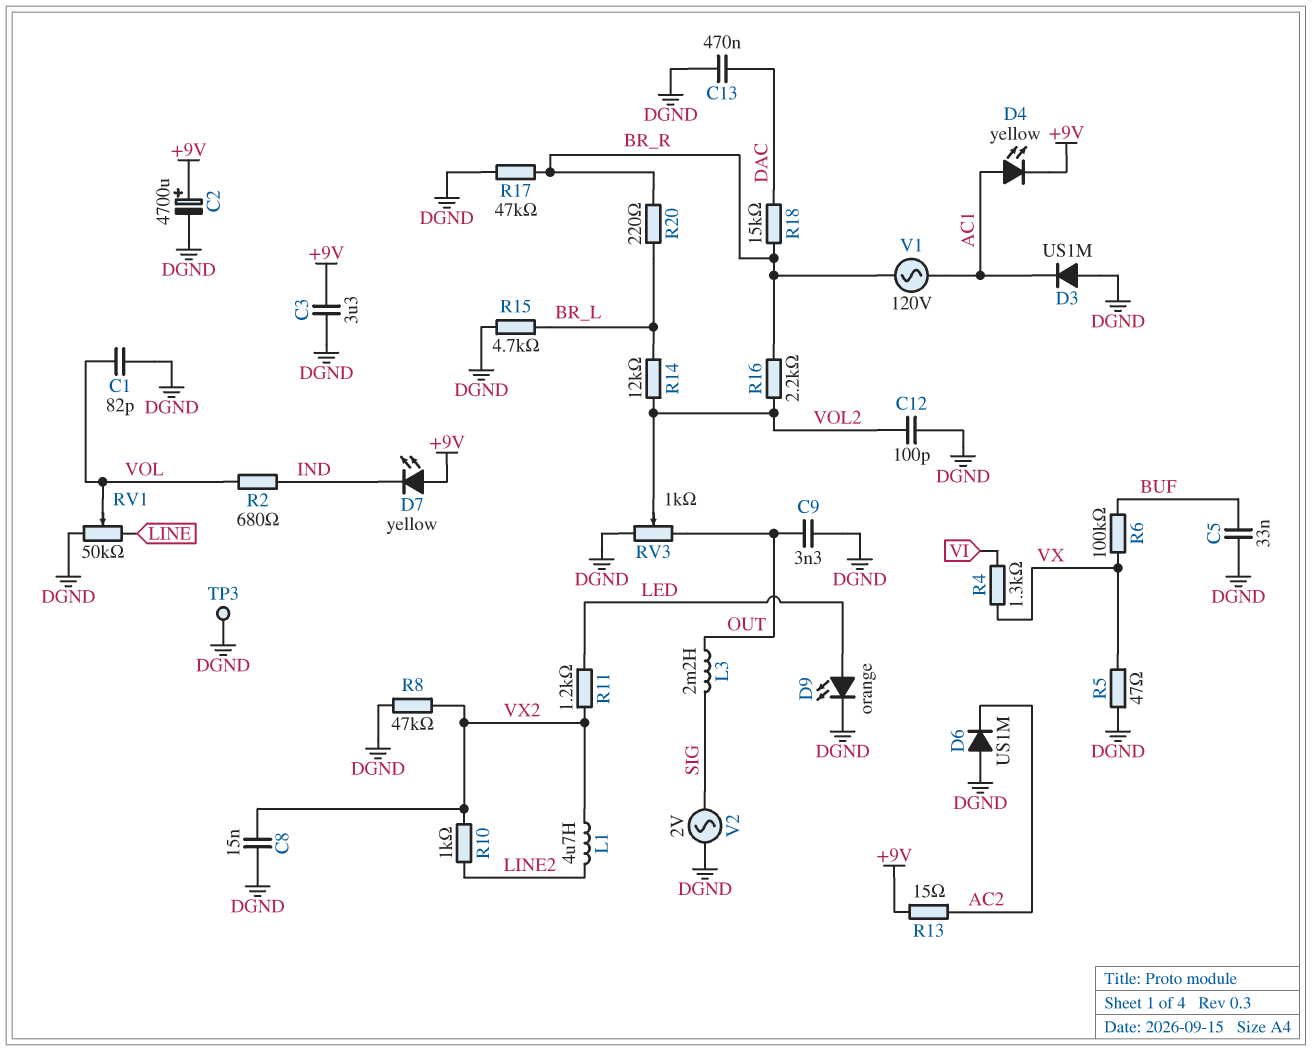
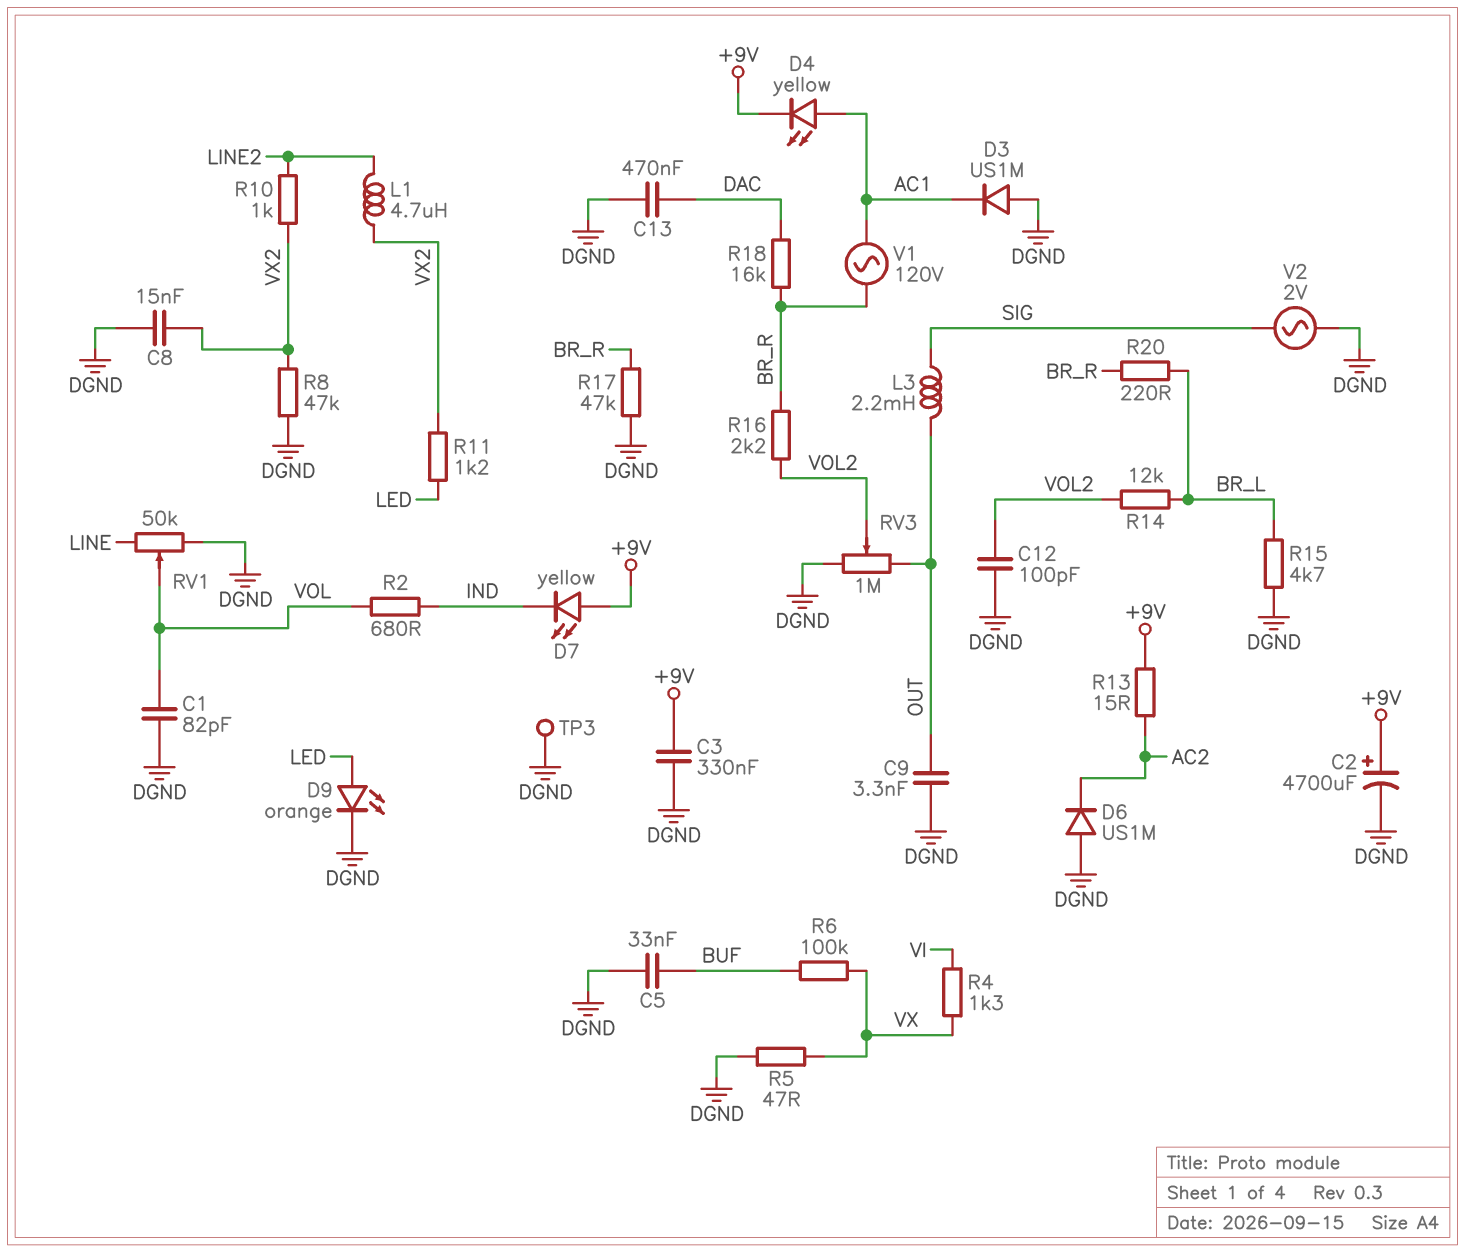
C3: 3.3uF (+9V, DGND) -> 330nF (+9V, DGND)
R18: 15k (BR_R, DAC) -> 16k (BR_R, DAC)
RV3: 1k (DGND, OUT, wiper VOL2) -> 1M (DGND, OUT, wiper VOL2)

